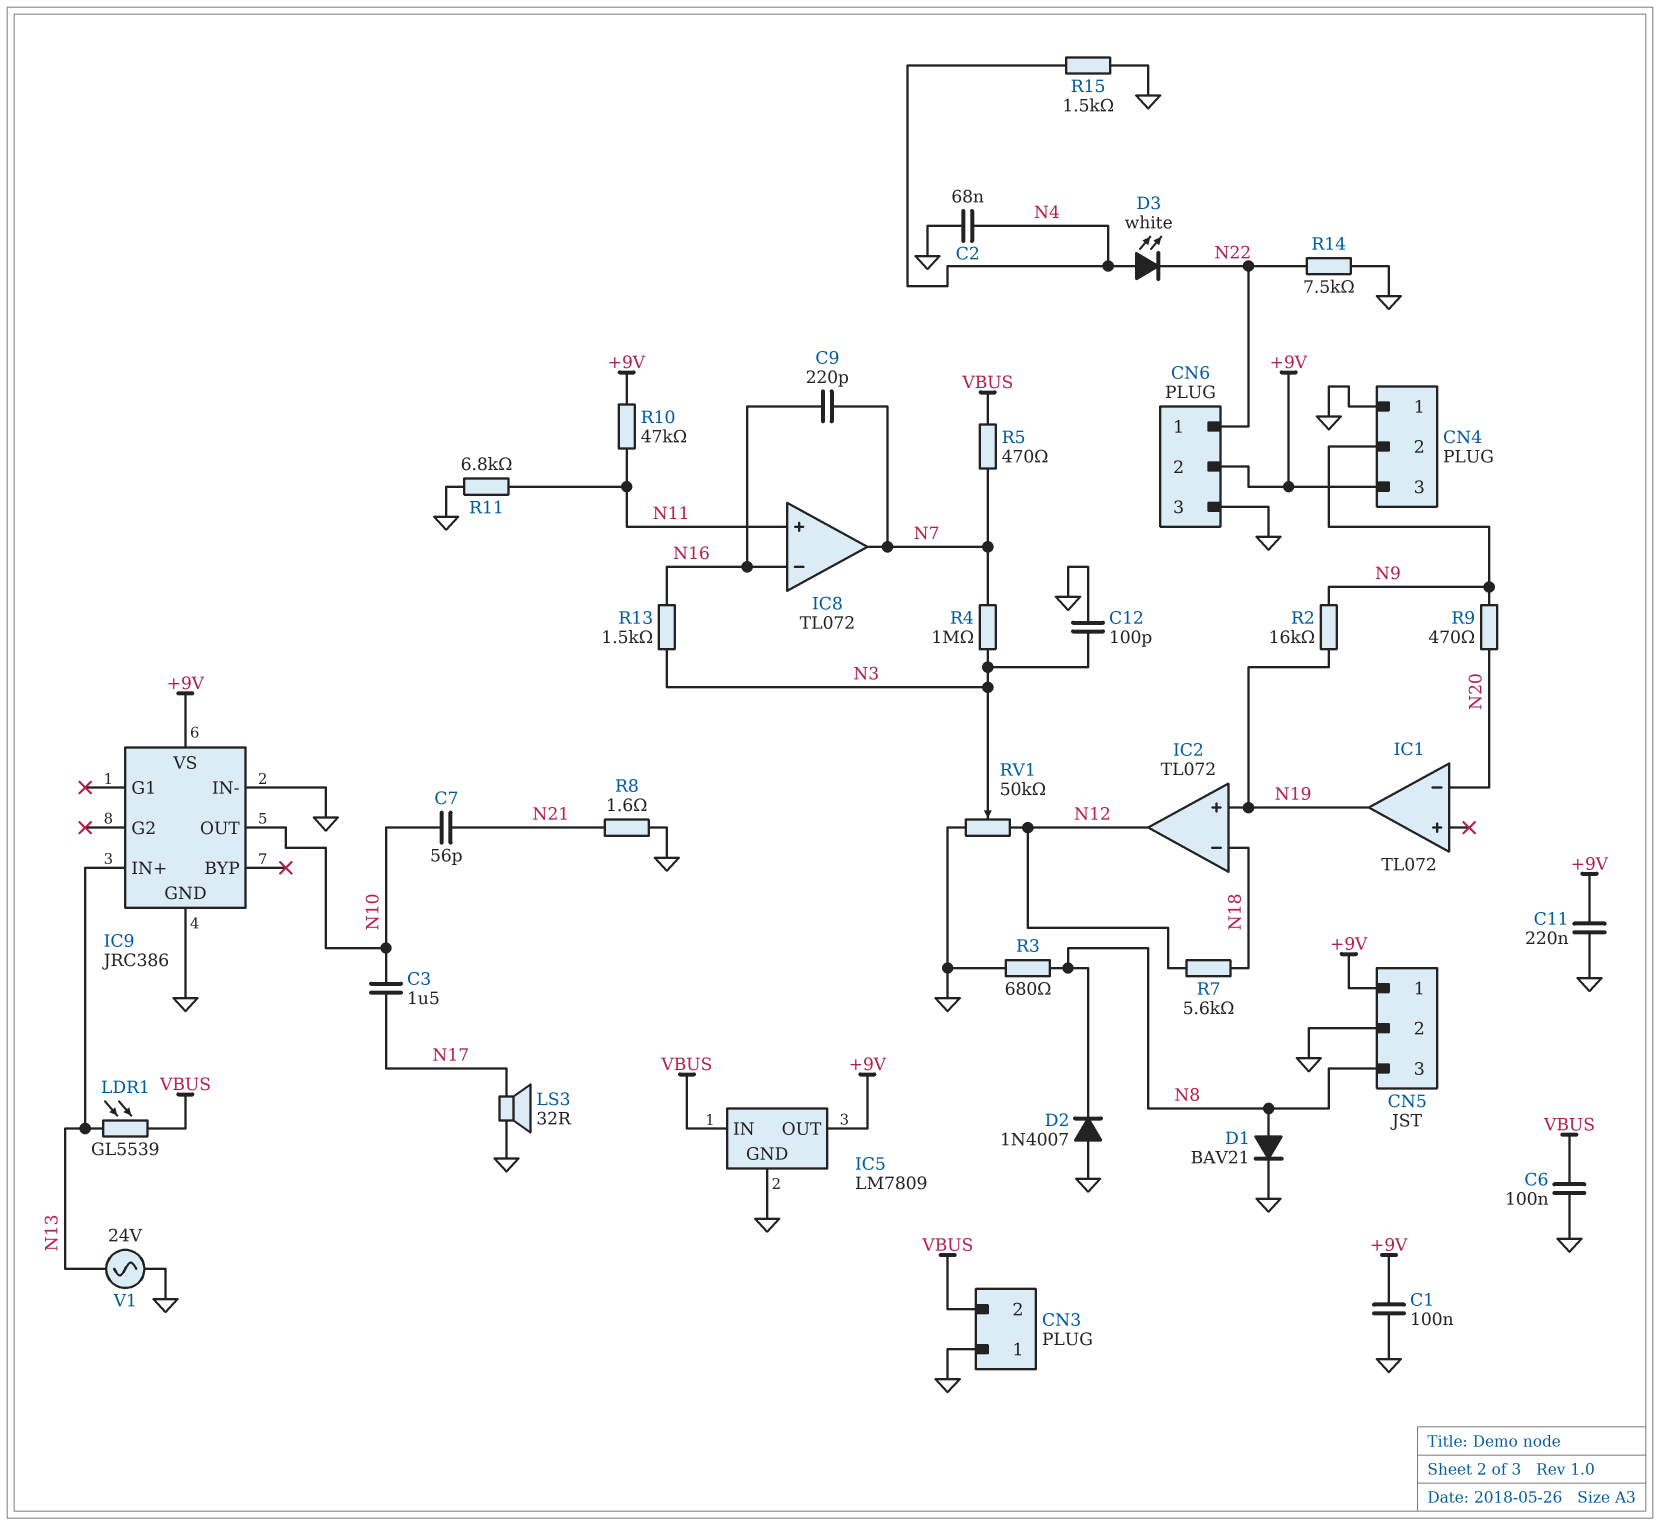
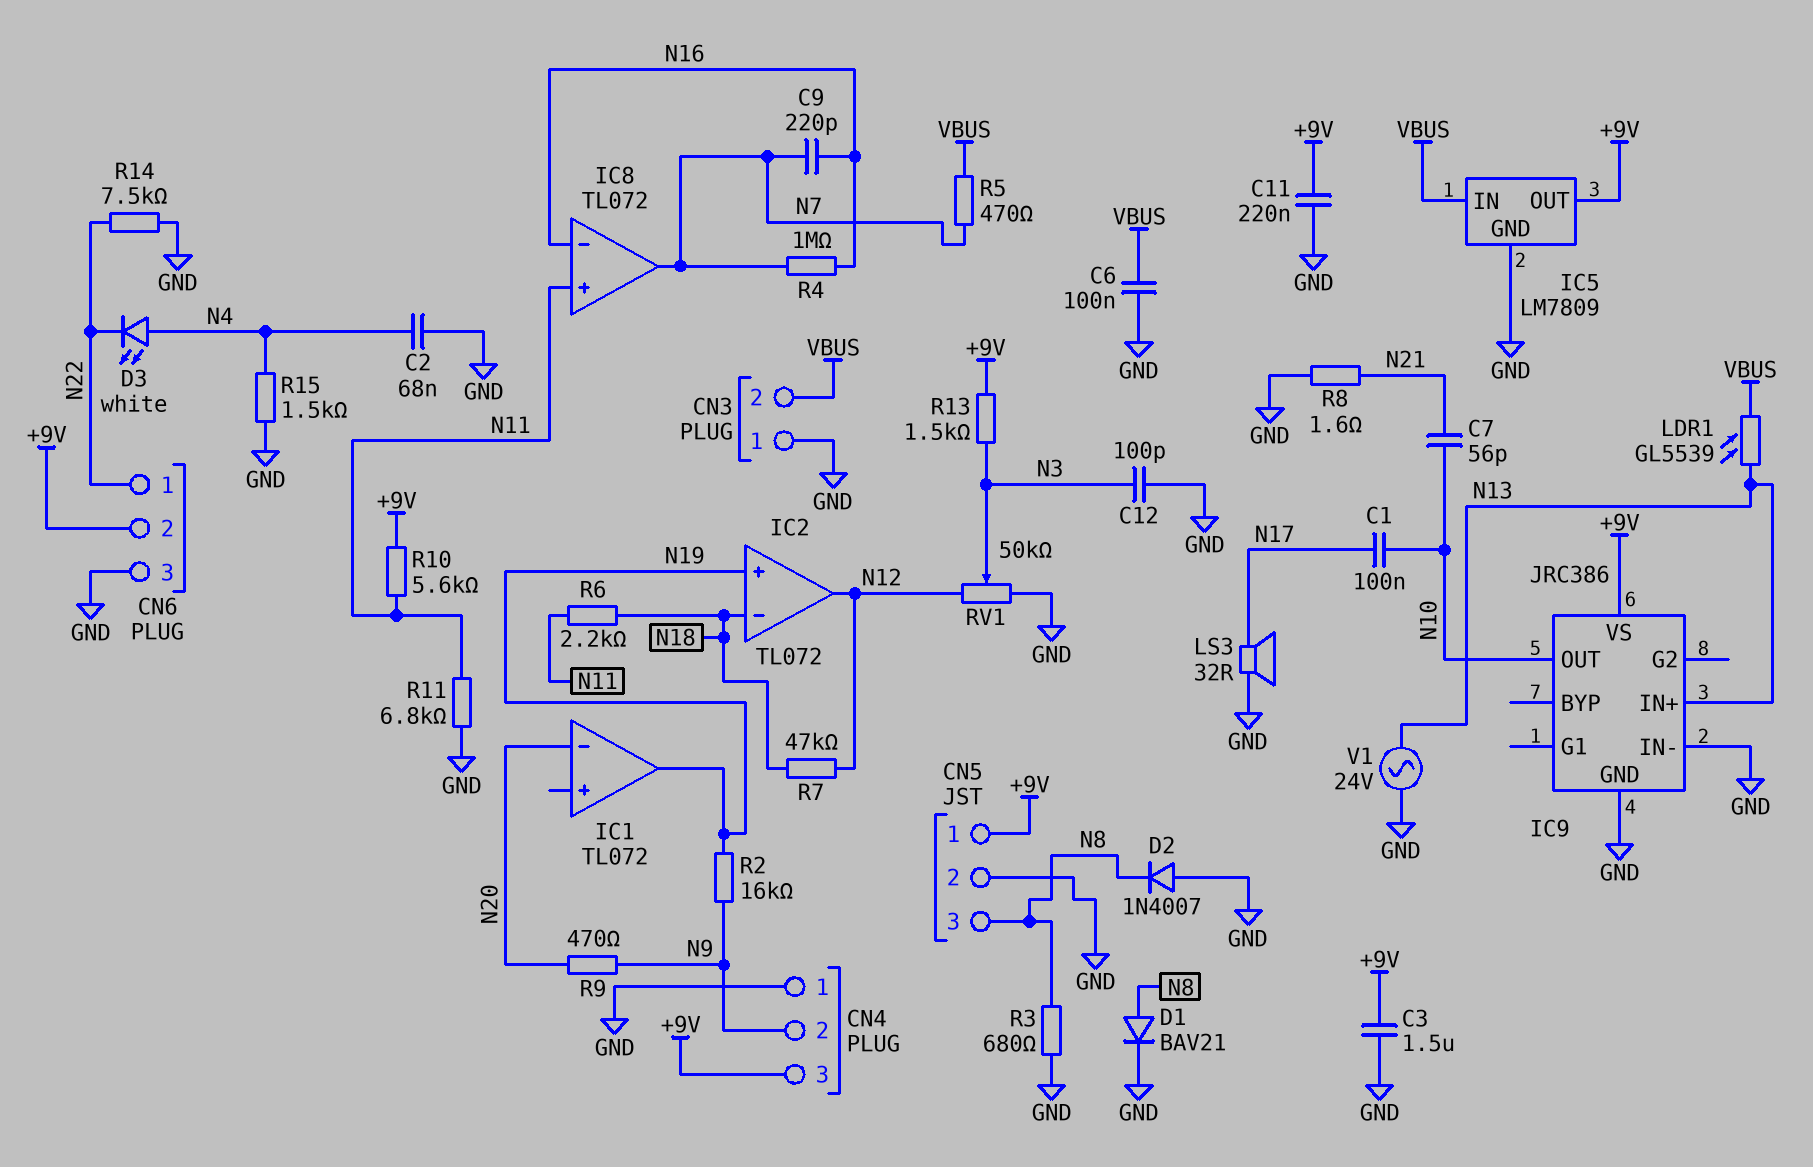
C1: 100nF (+9V, GND) -> 100nF (N10, N17)
C3: 1.5uF (N10, N17) -> 1.5uF (+9V, GND)
R4: 1M (N3, N7) -> 1M (N7, N16)
R6: none -> 2.2k (N11, N18)
R7: 5.6k (N12, N18) -> 47k (N12, N18)
R10: 47k (+9V, N11) -> 5.6k (+9V, N11)
R13: 1.5k (N3, N16) -> 1.5k (+9V, N3)

